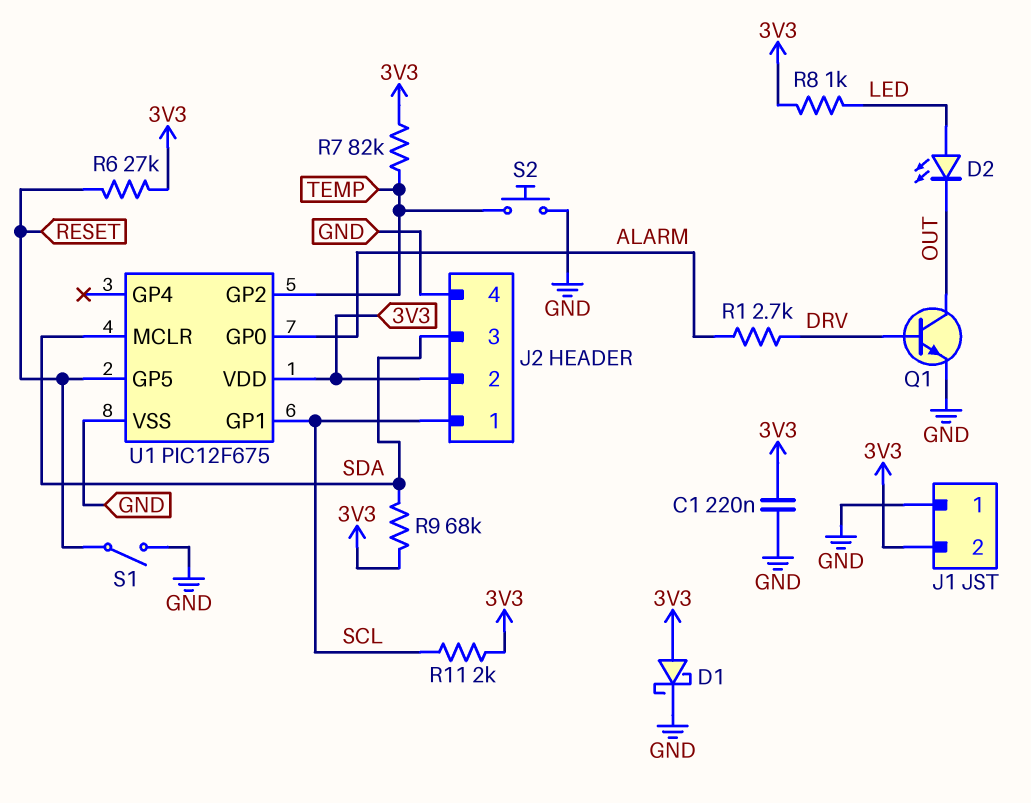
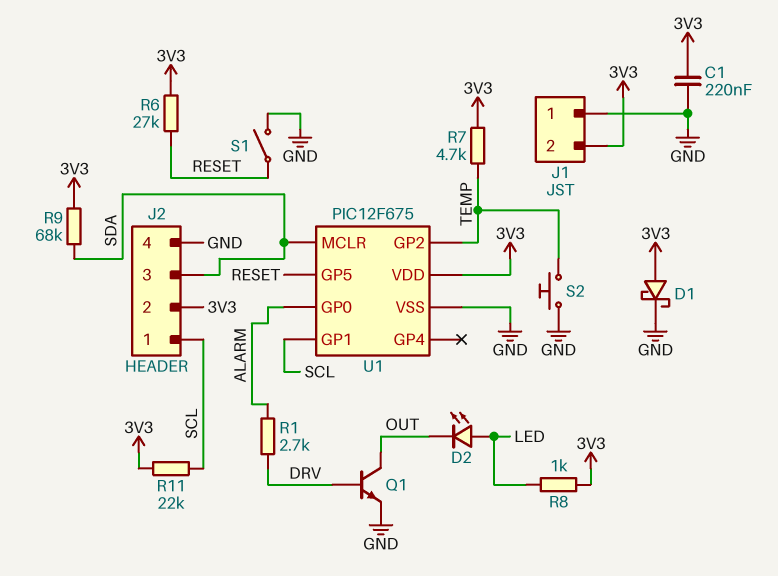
R7: 82k (3V3, TEMP) -> 4.7k (3V3, TEMP)
R11: 2k (3V3, SCL) -> 22k (3V3, SCL)

